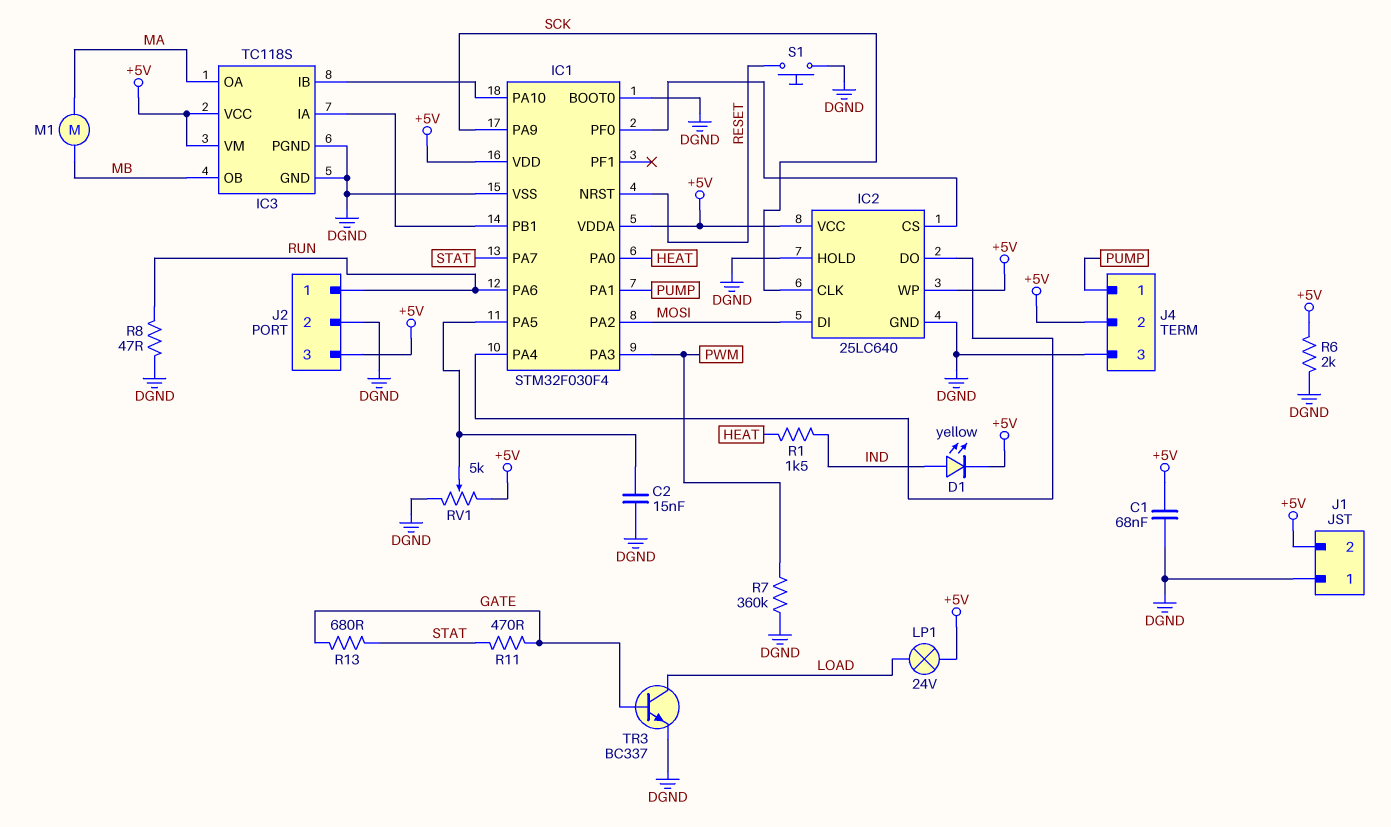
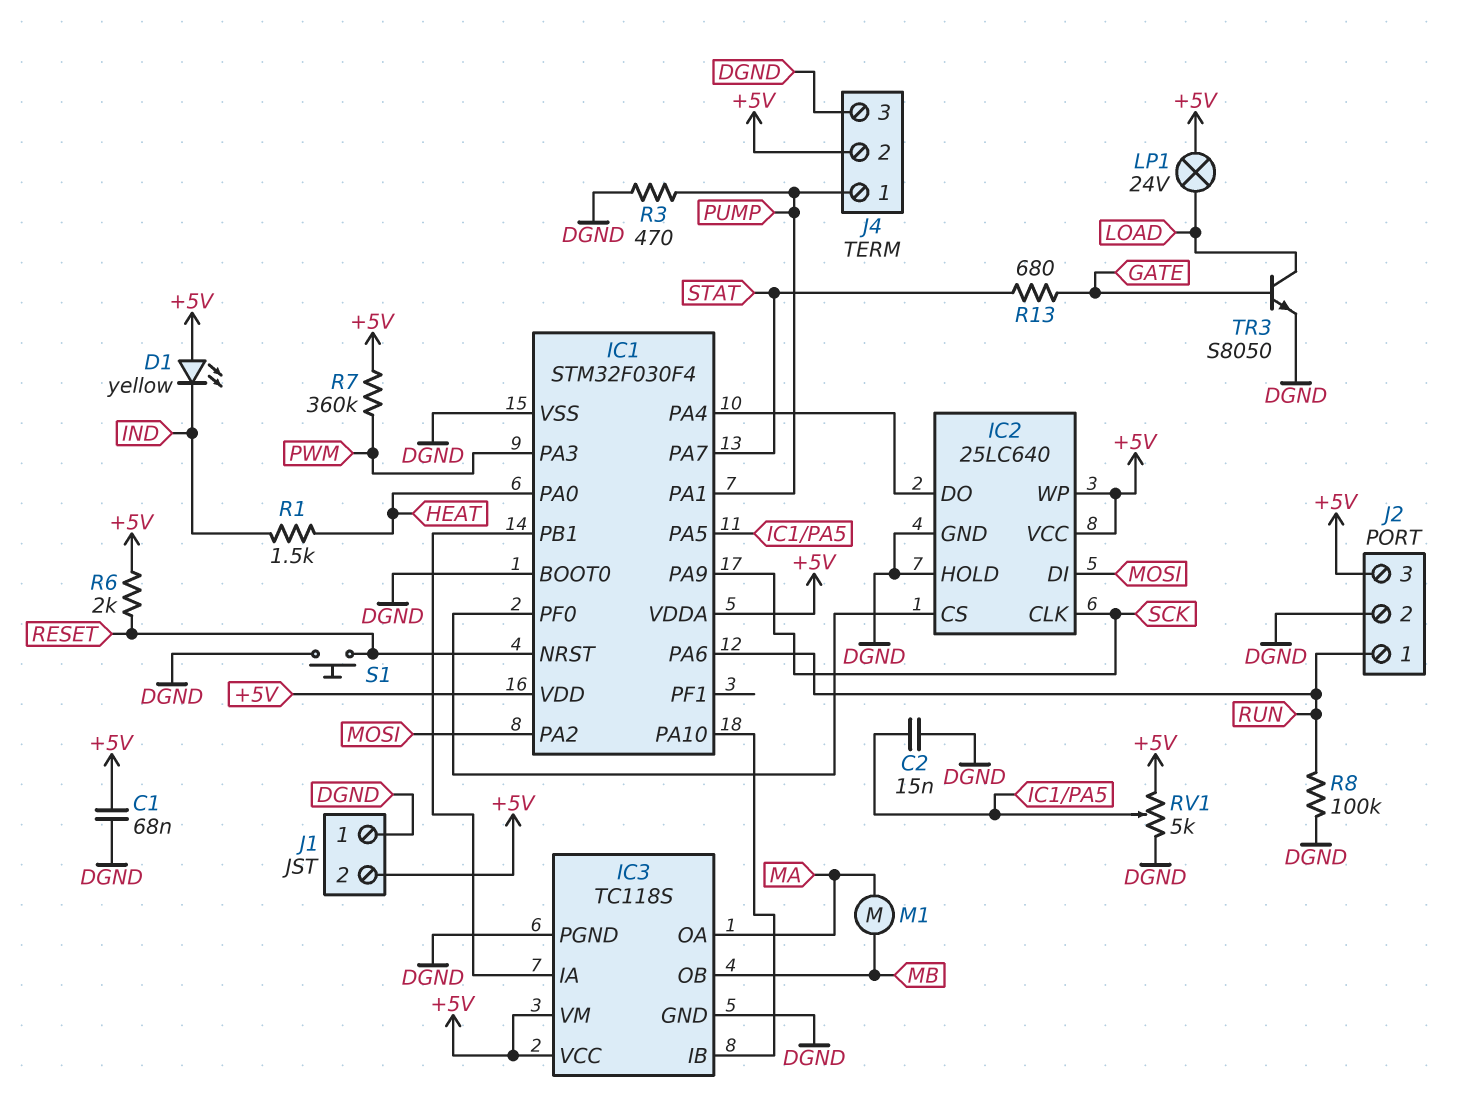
D1: LED yellow (A IND, K +5V) -> LED yellow (A +5V, K IND)
R3: none -> 470 (DGND, PUMP)
R6: 2k (+5V, DGND) -> 2k (+5V, RESET)
R7: 360k (DGND, PWM) -> 360k (+5V, PWM)
R8: 47 (DGND, RUN) -> 100k (DGND, RUN)
R11: 470 (GATE, STAT) -> none
TR3: NPN BC337 (B GATE, C LOAD, E DGND) -> NPN S8050 (B GATE, C LOAD, E DGND)

